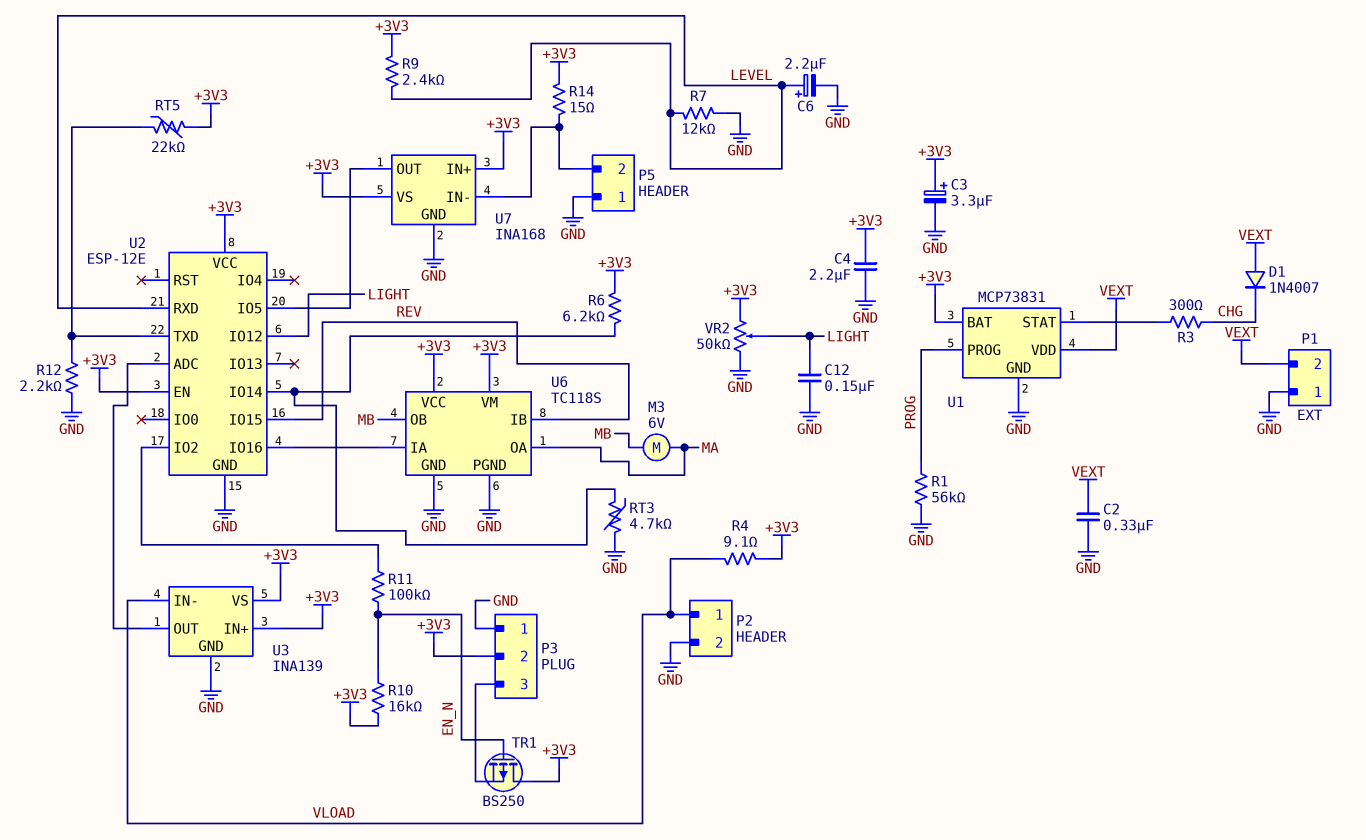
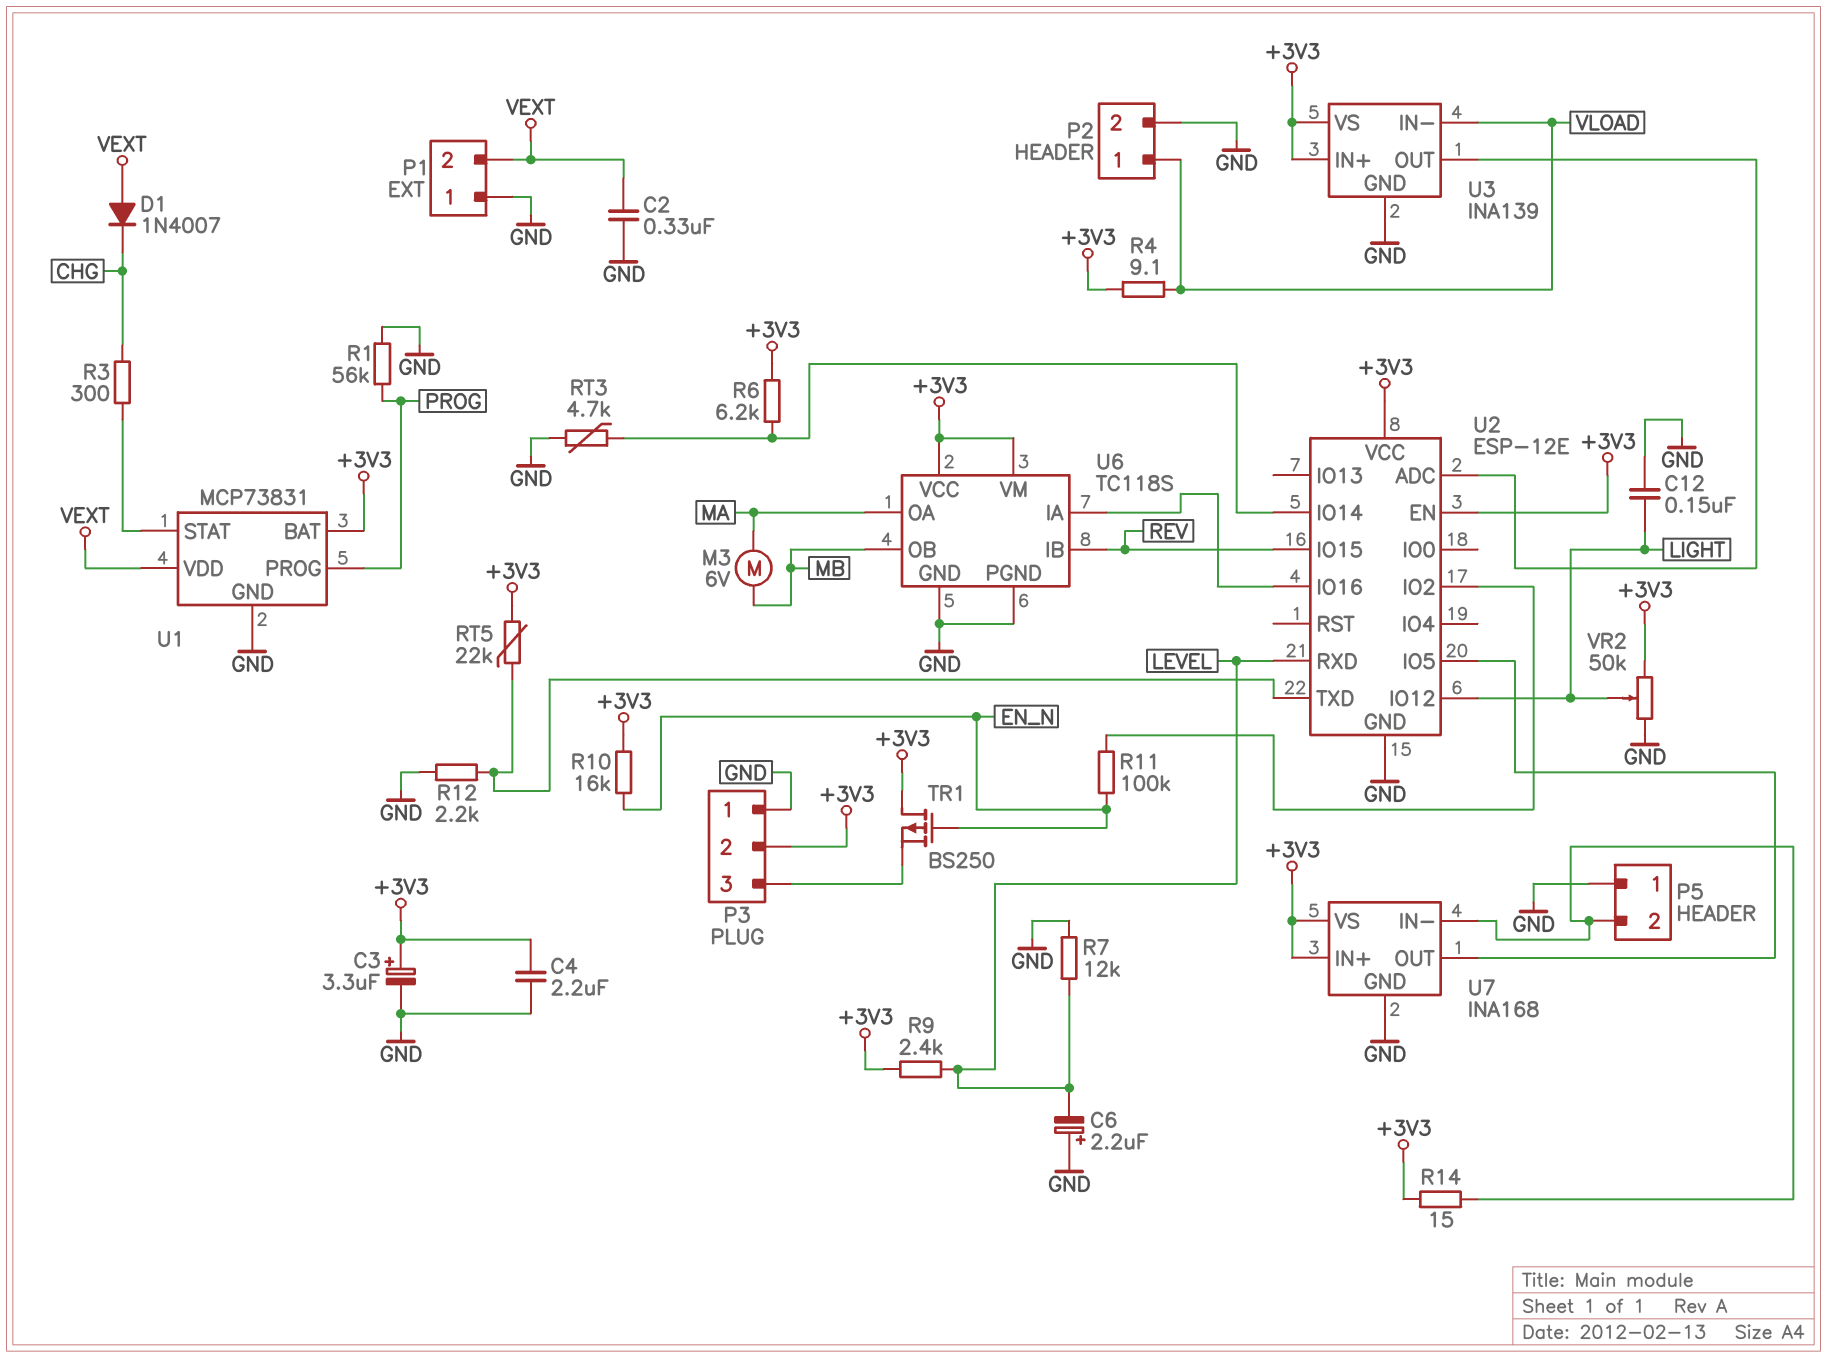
C6: 2.2uF (plus LEVEL, minus GND) -> 2.2uF (plus GND, minus LEVEL)

